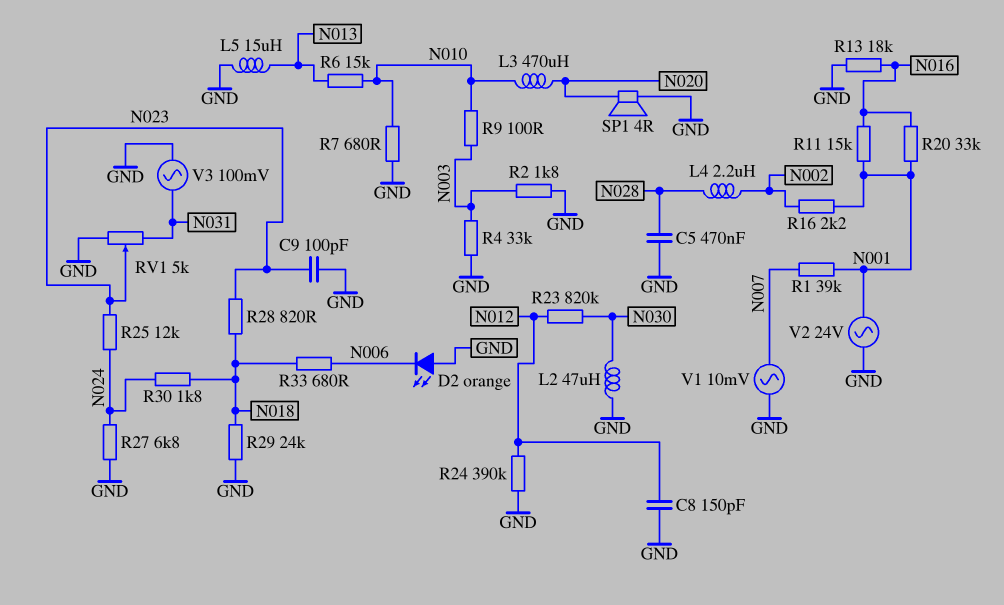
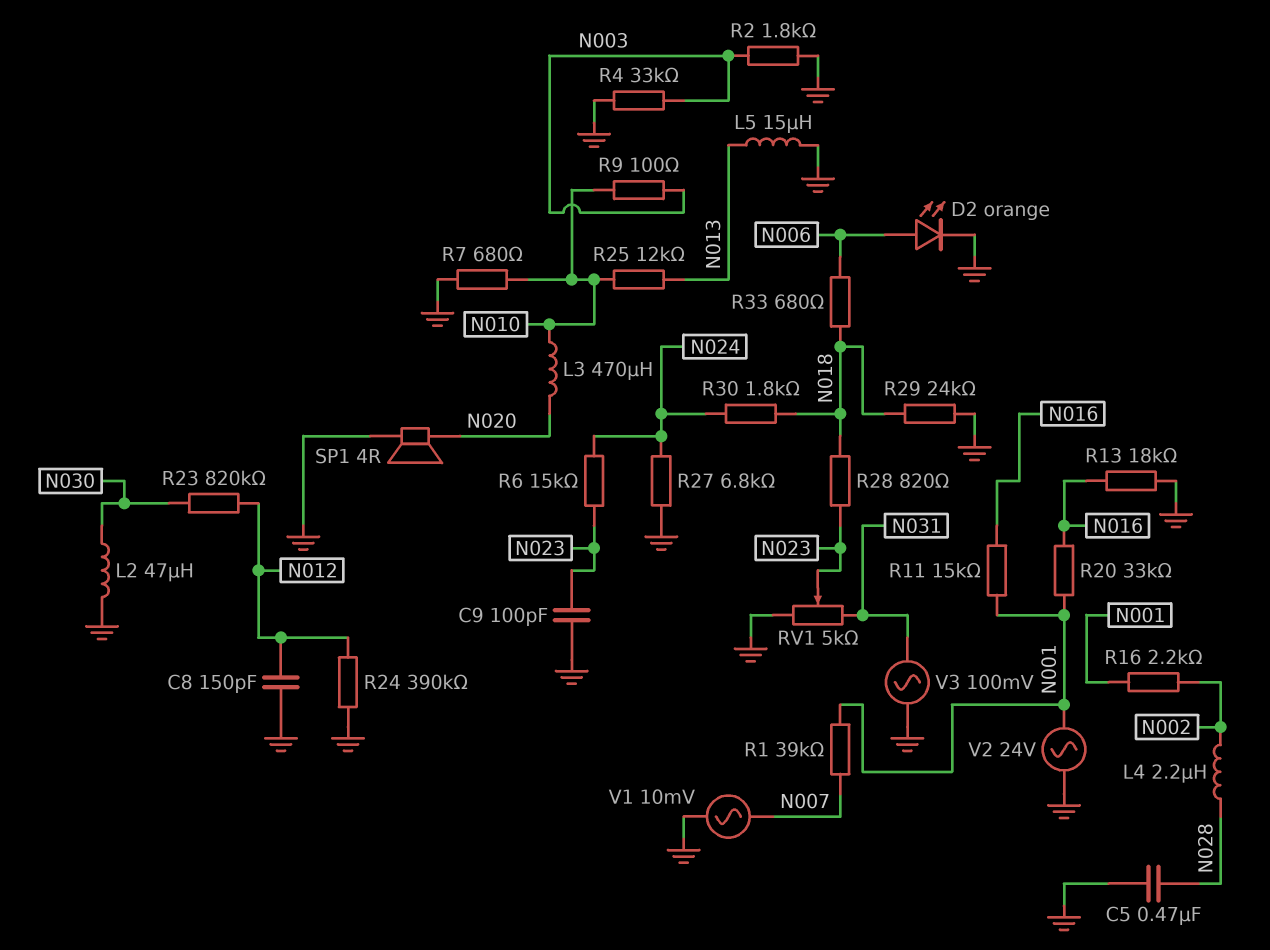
D2: LED orange (A GND, K N006) -> LED orange (A N006, K GND)
R6: 15k (N010, N013) -> 15k (N023, N024)
R25: 12k (N023, N024) -> 12k (N010, N013)

